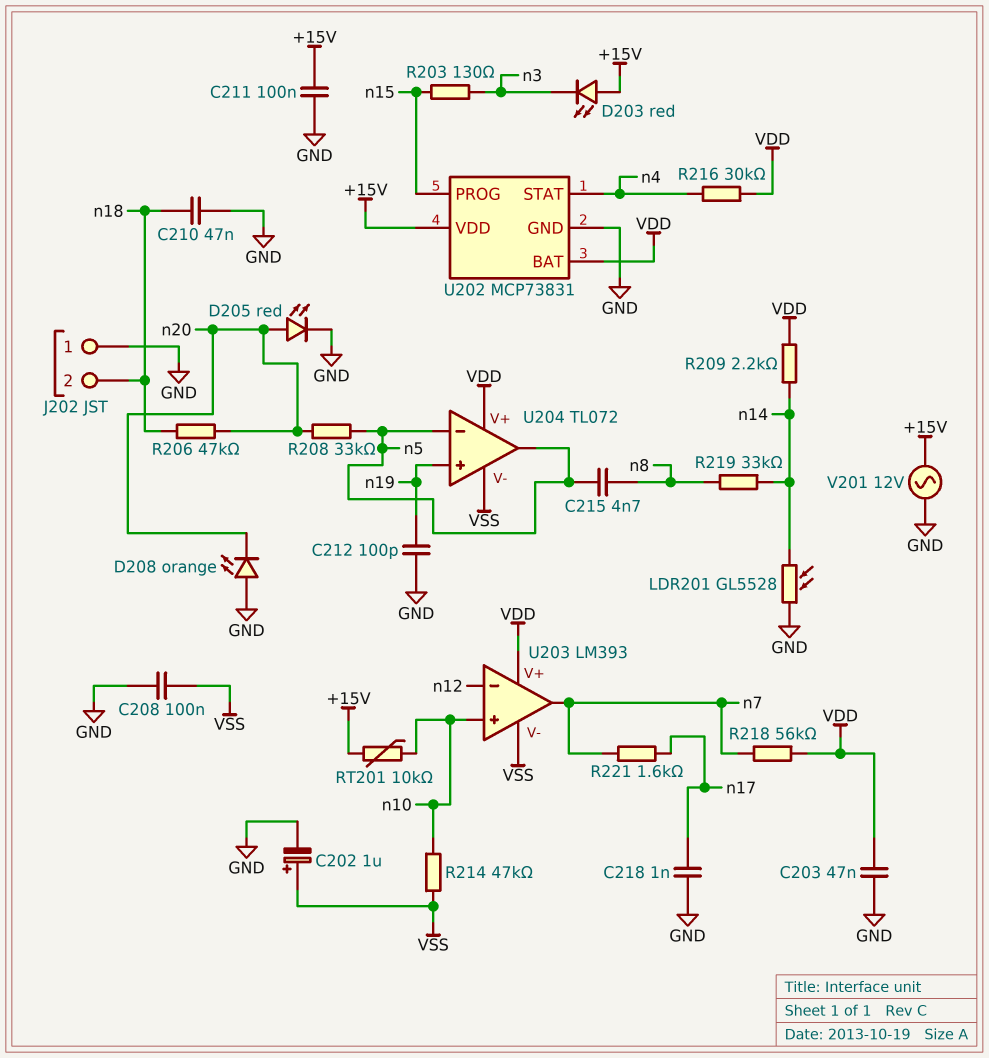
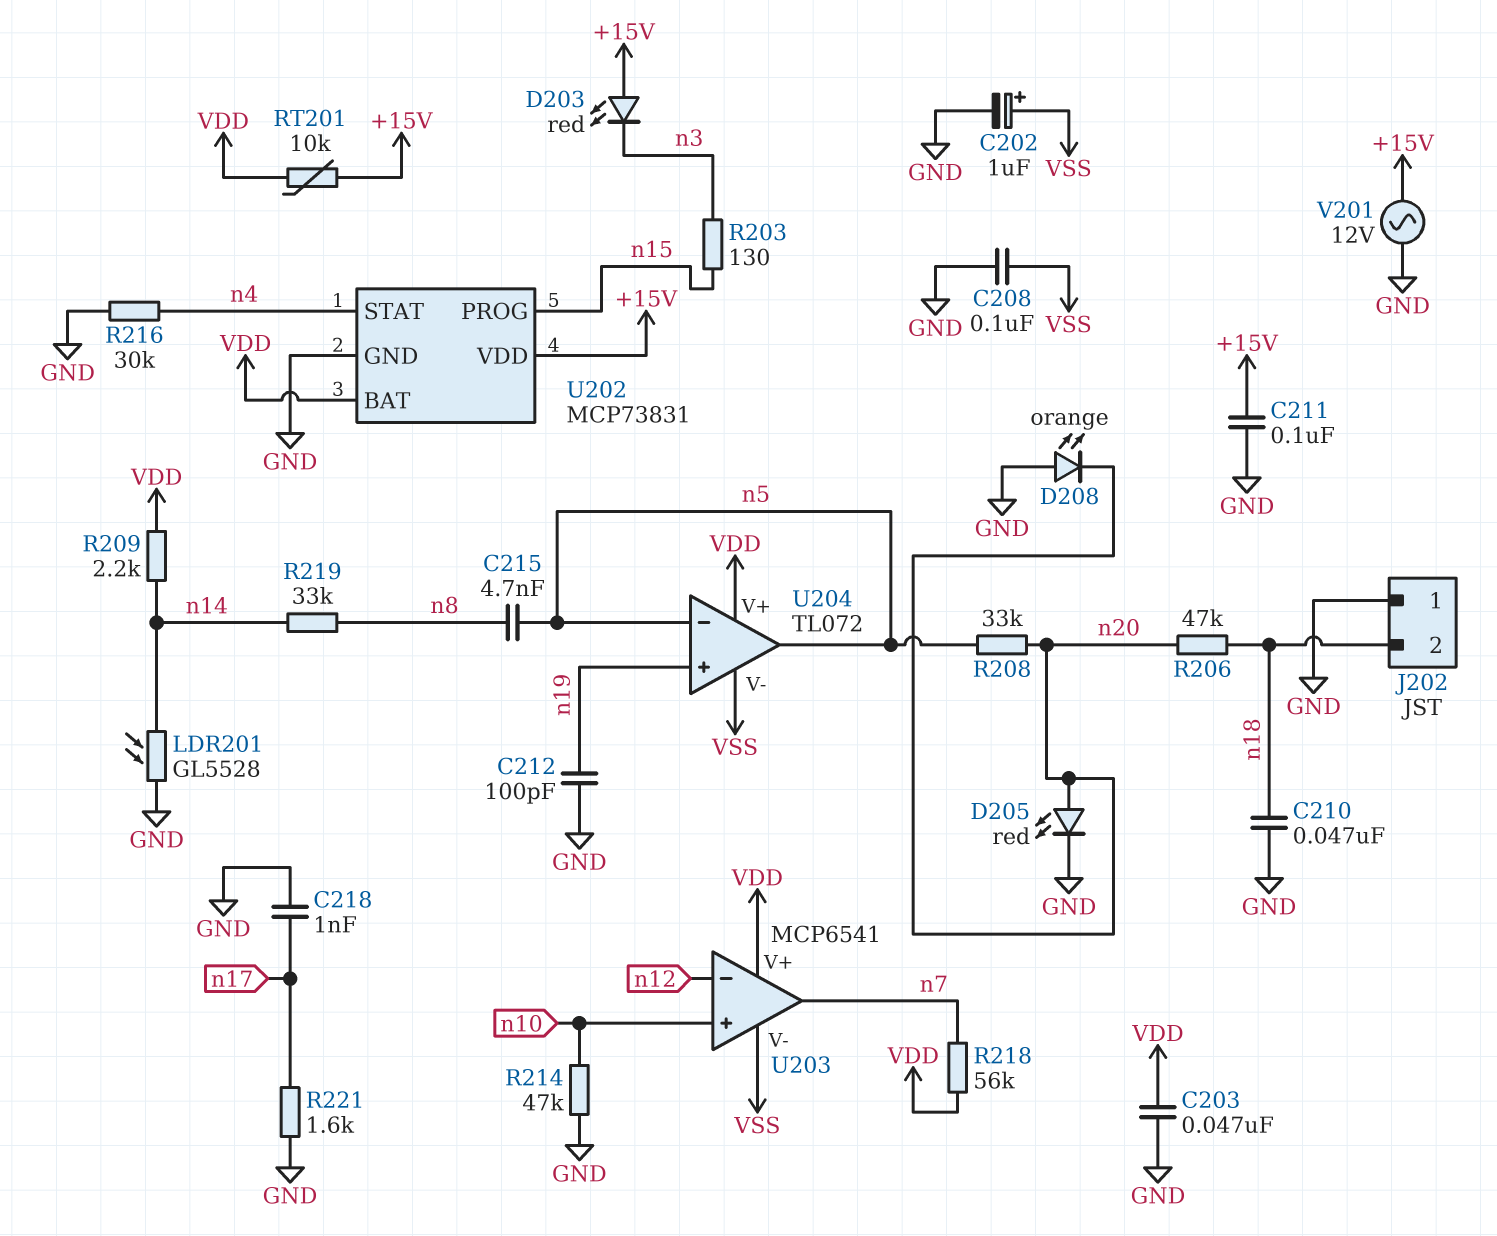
R214: 47k (VSS, n10) -> 47k (GND, n10)
R216: 30k (VDD, n4) -> 30k (GND, n4)
R221: 1.6k (n7, n17) -> 1.6k (GND, n17)
RT201: 10k (+15V, n10) -> 10k (+15V, VDD)
U203: LM393 -> MCP6541

